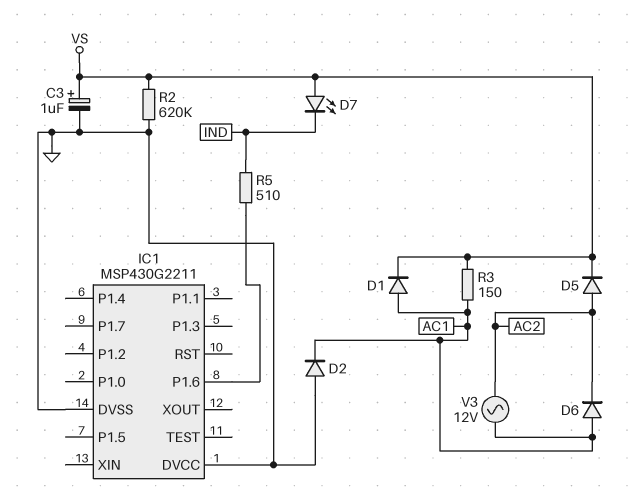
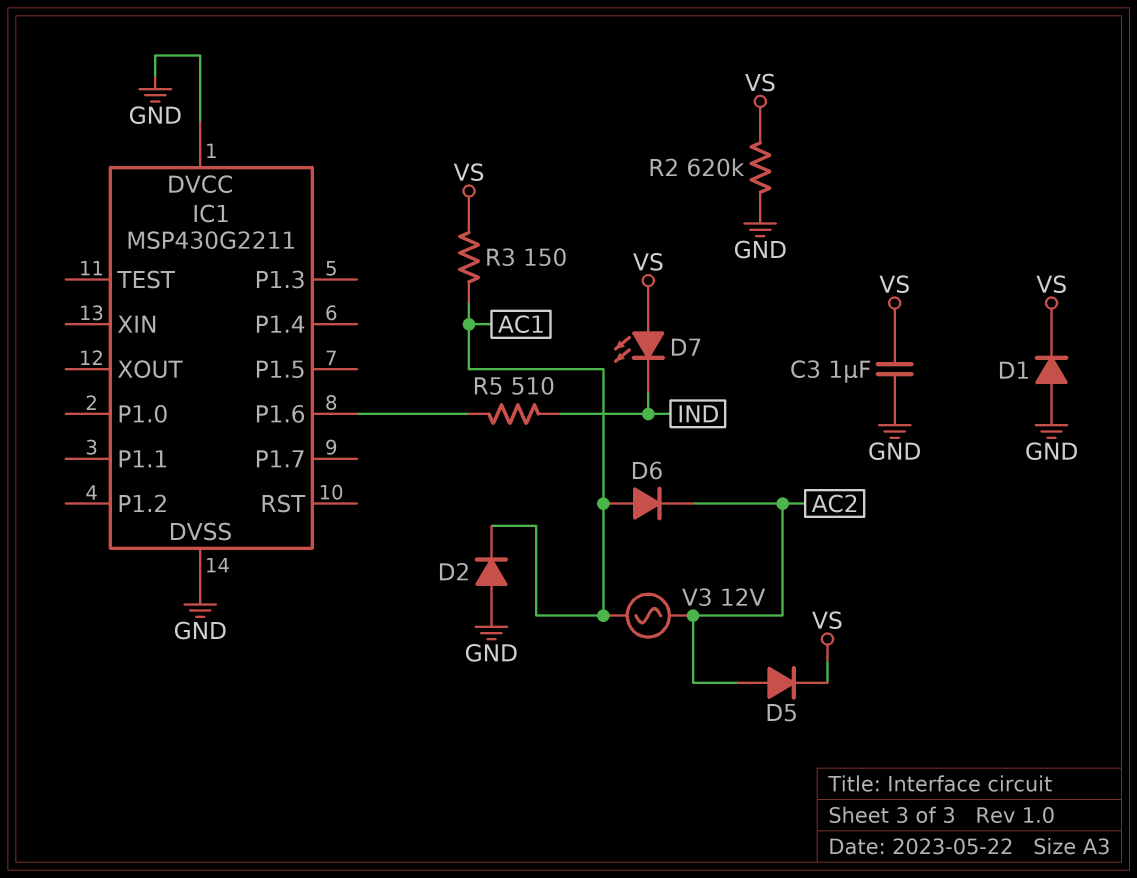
C3: 1uF (plus VS, minus GND) -> 1uF (GND, VS)
D1: diode (A AC1, K VS) -> diode (A GND, K VS)

